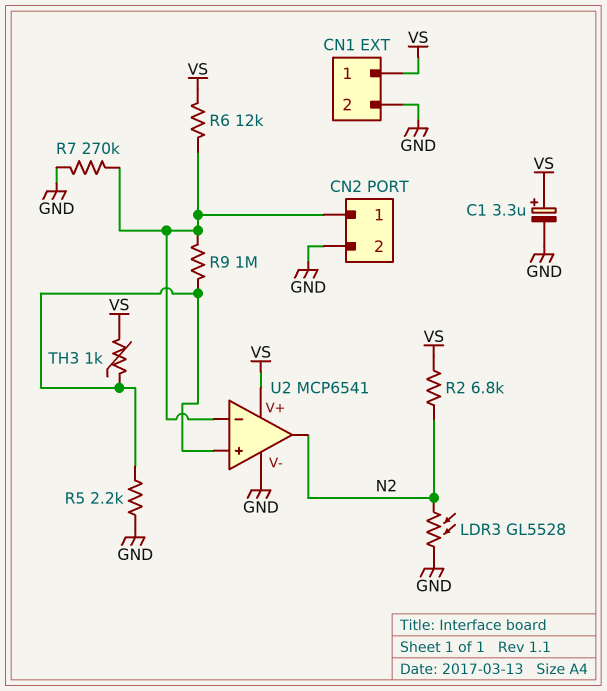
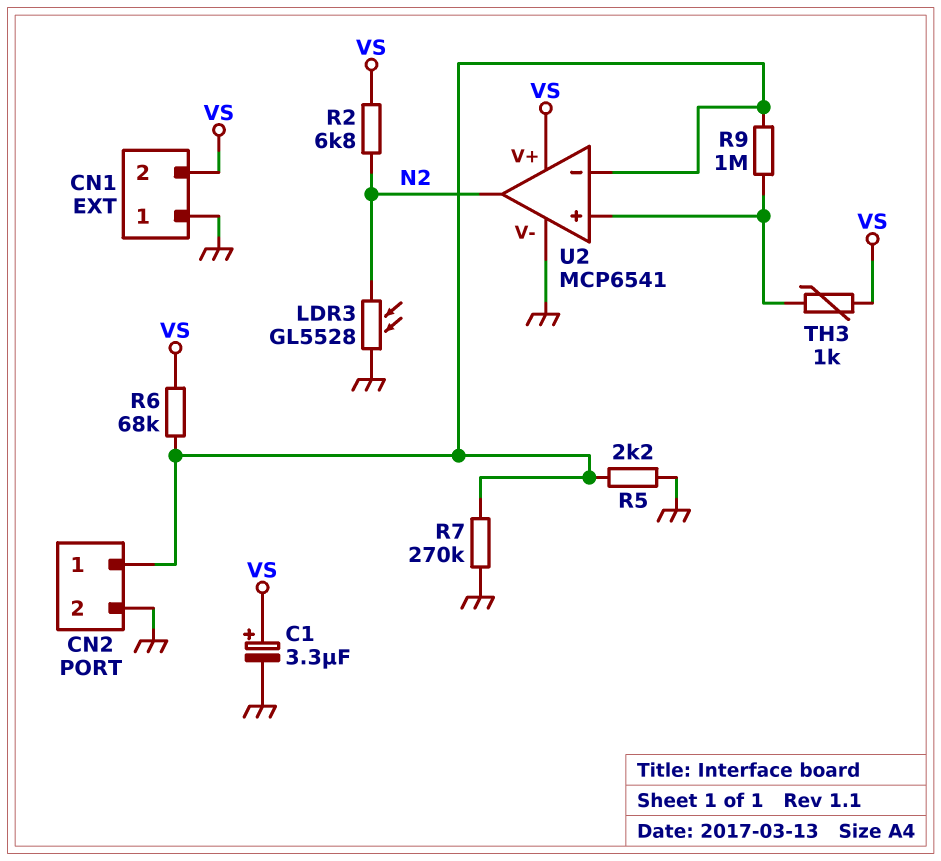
CN1 pin 1: VS -> GND
CN1 pin 2: GND -> VS
R5: 2.2k (GND, U2/in+) -> 2.2k (CN2/1, GND)
R6: 12k (CN2/1, VS) -> 68k (CN2/1, VS)

